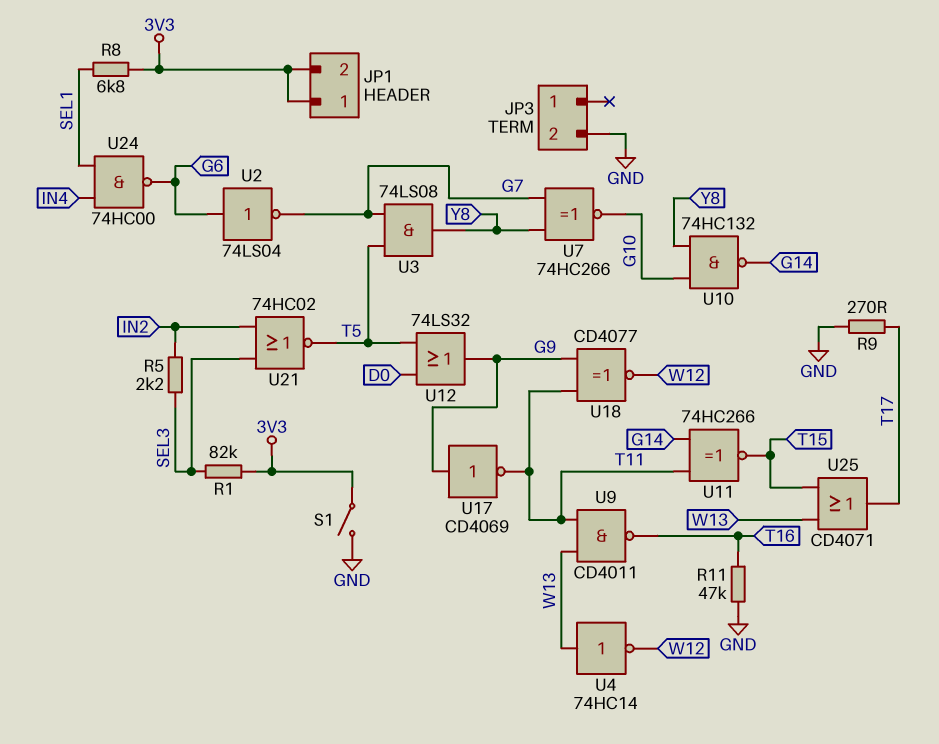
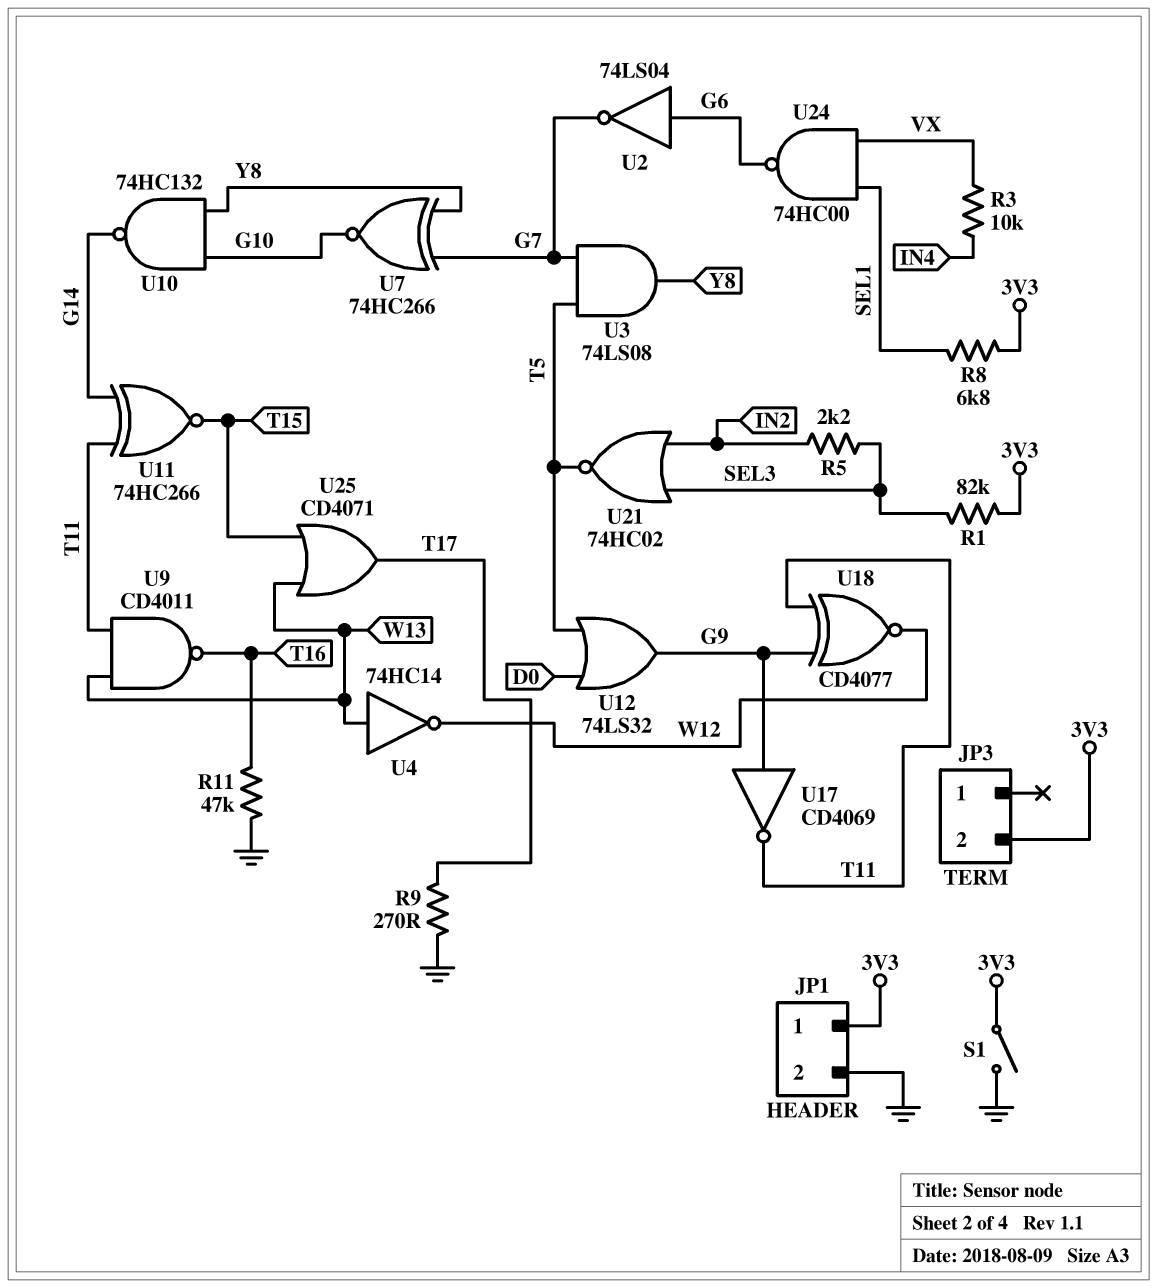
JP1 pin 2: 3V3 -> GND
JP3 pin 2: GND -> 3V3
R3: none -> 10k (IN4, VX)
U24: NAND 74HC00 (in IN4, in SEL1, out G6) -> NAND 74HC00 (in SEL1, in VX, out G6)

